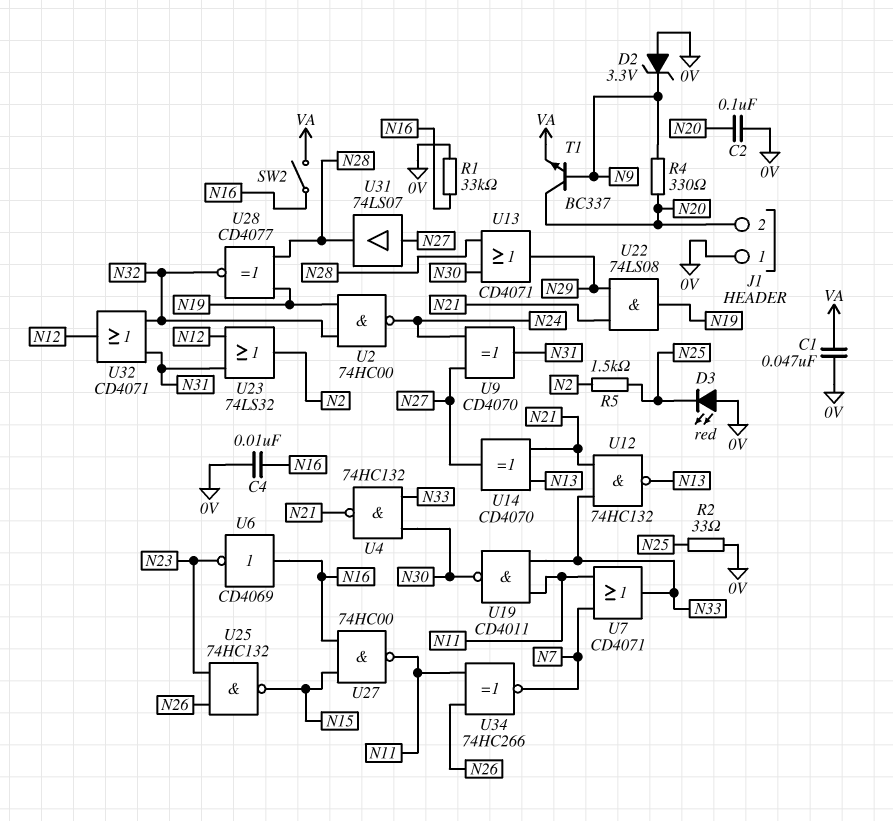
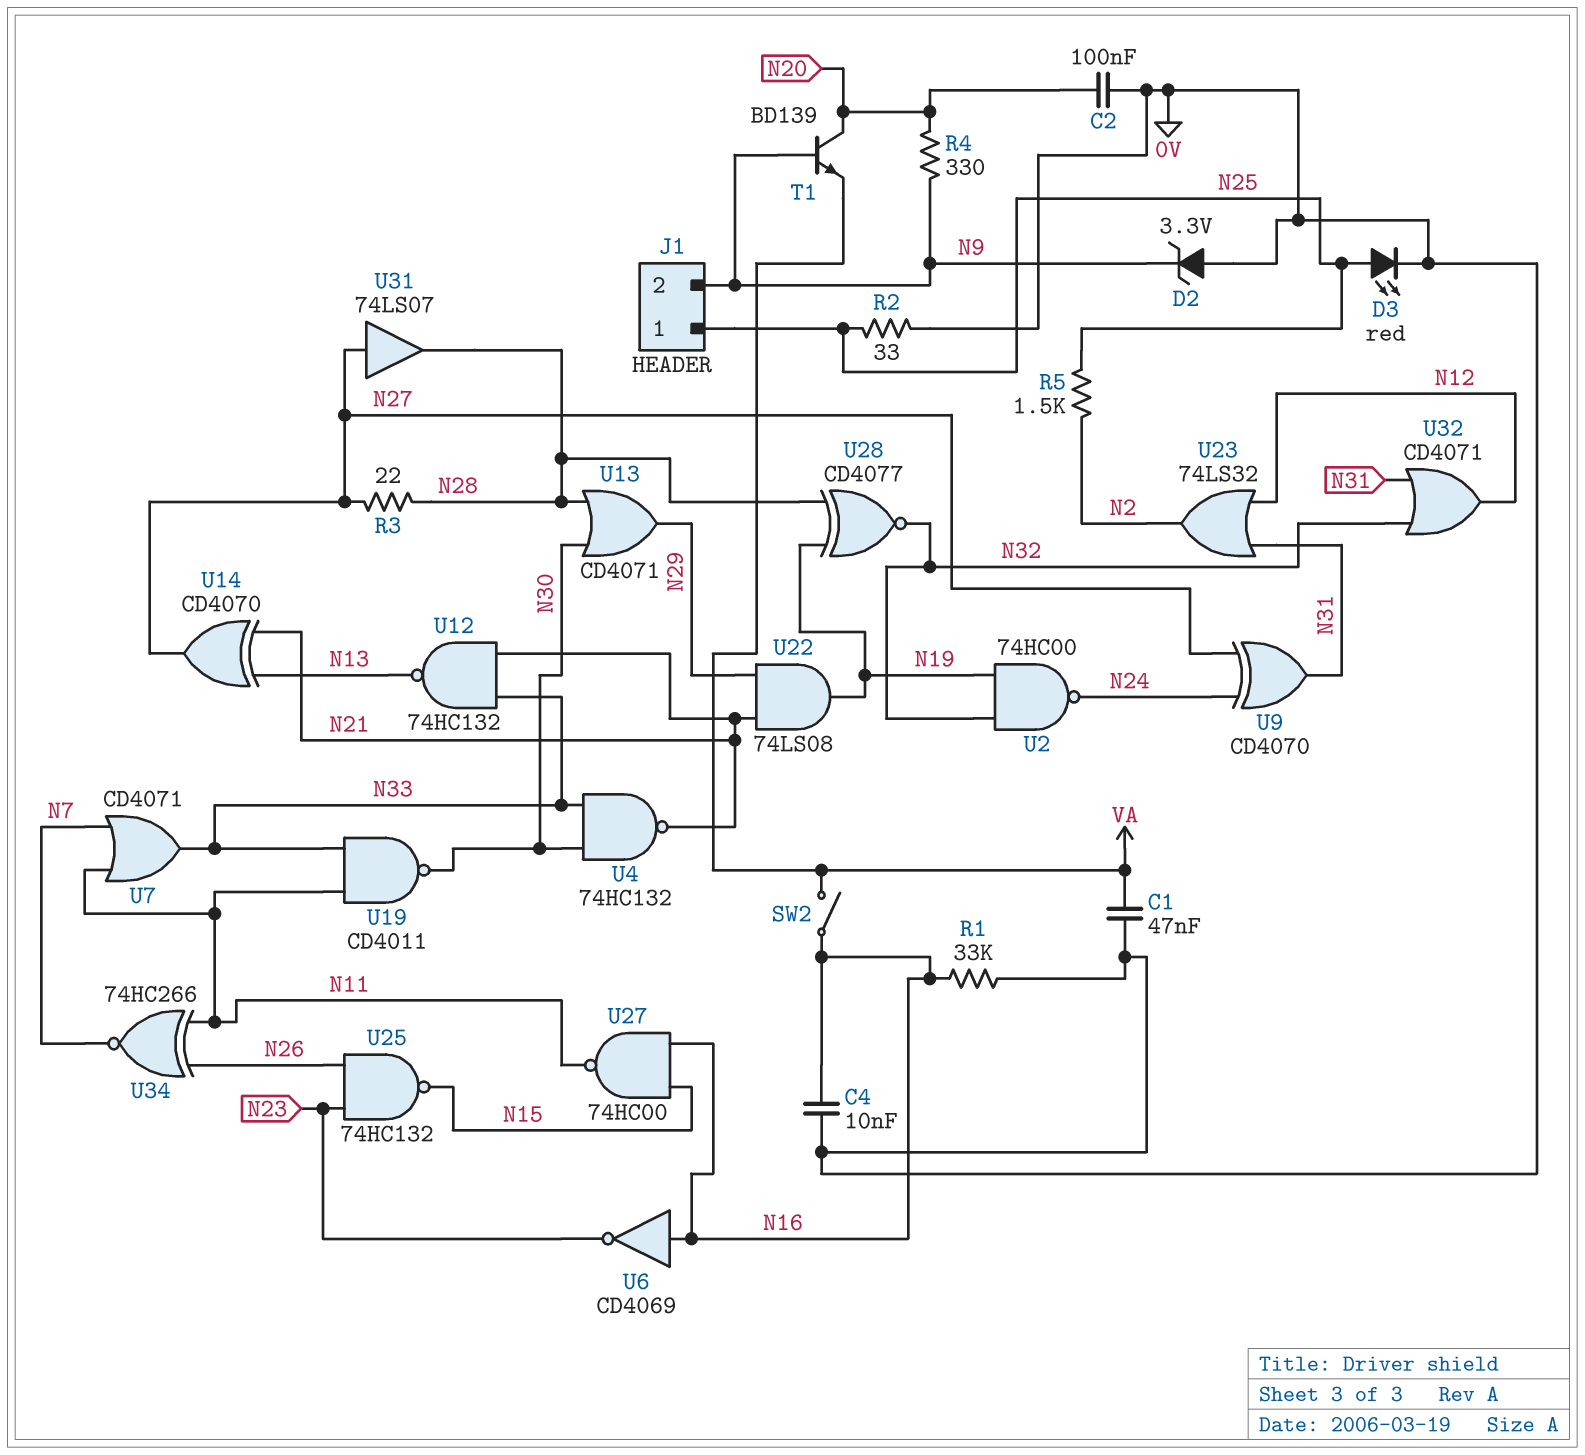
D3: LED red (A 0V, K N25) -> LED red (A N25, K 0V)
J1 pin 1: 0V -> N25
J1 pin 2: N20 -> N9
R3: none -> 22 (N27, N28)
T1: NPN BC337 (B N9, C N20, E VA) -> NPN BD139 (B N9, C N20, E VA)

